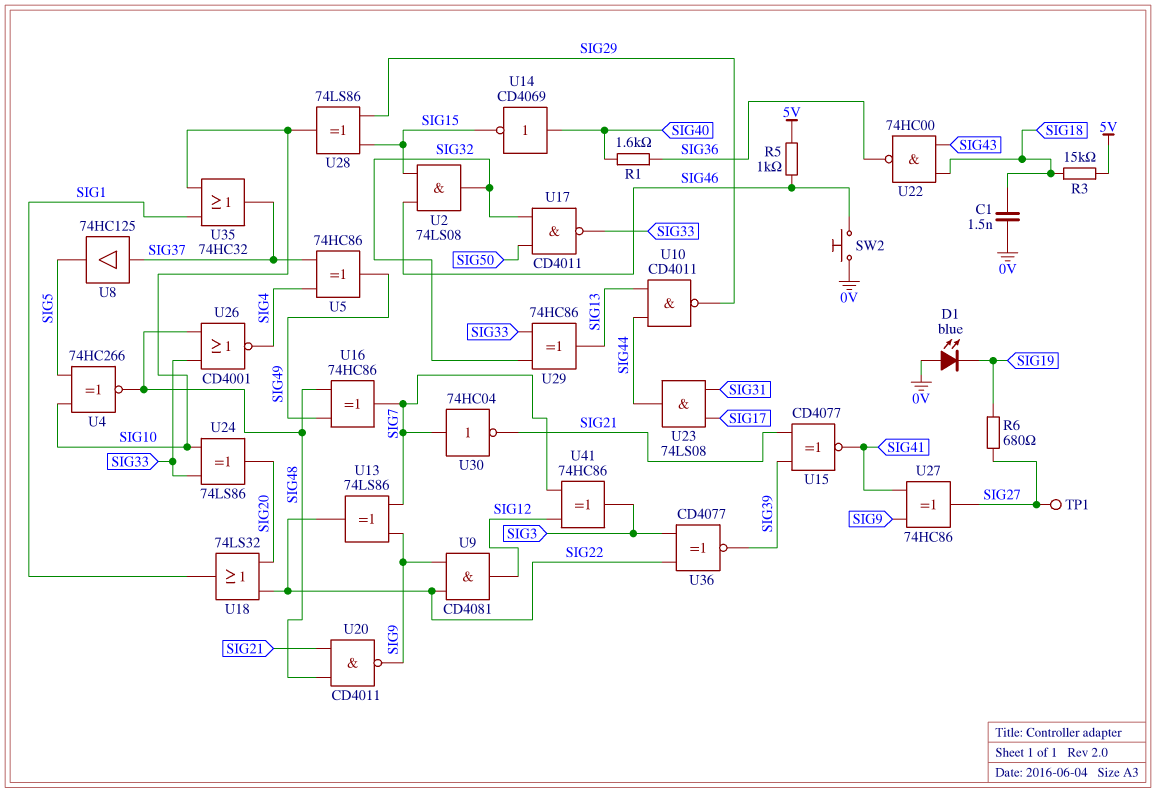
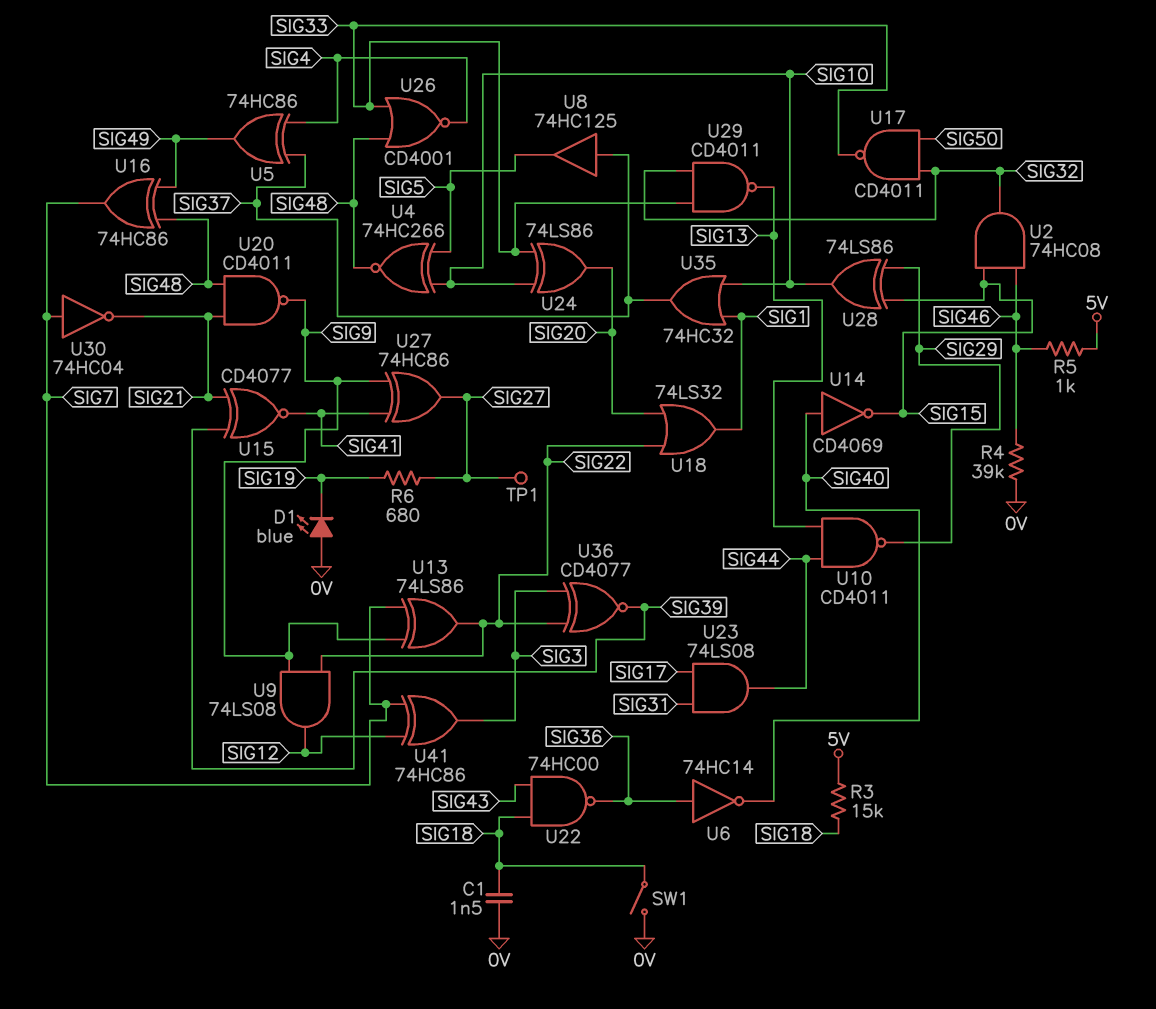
R1: 1.6k (SIG36, SIG40) -> none
R4: none -> 39k (0V, SIG46)
SW1: none -> switch (0V, SIG18)
SW2: button (0V, SIG46) -> none
U2: AND 74LS08 (in SIG15, in SIG46, out SIG32) -> AND 74HC08 (in SIG15, in SIG46, out SIG32)
U6: none -> NOT 74HC14 (in SIG36, out SIG40)
U9: AND CD4081 (in SIG9, in SIG22, out SIG12) -> AND 74LS08 (in SIG9, in SIG22, out SIG12)
U29: XOR 74HC86 (in SIG32, in SIG33, out SIG13) -> NAND CD4011 (in SIG32, in SIG33, out SIG13)

